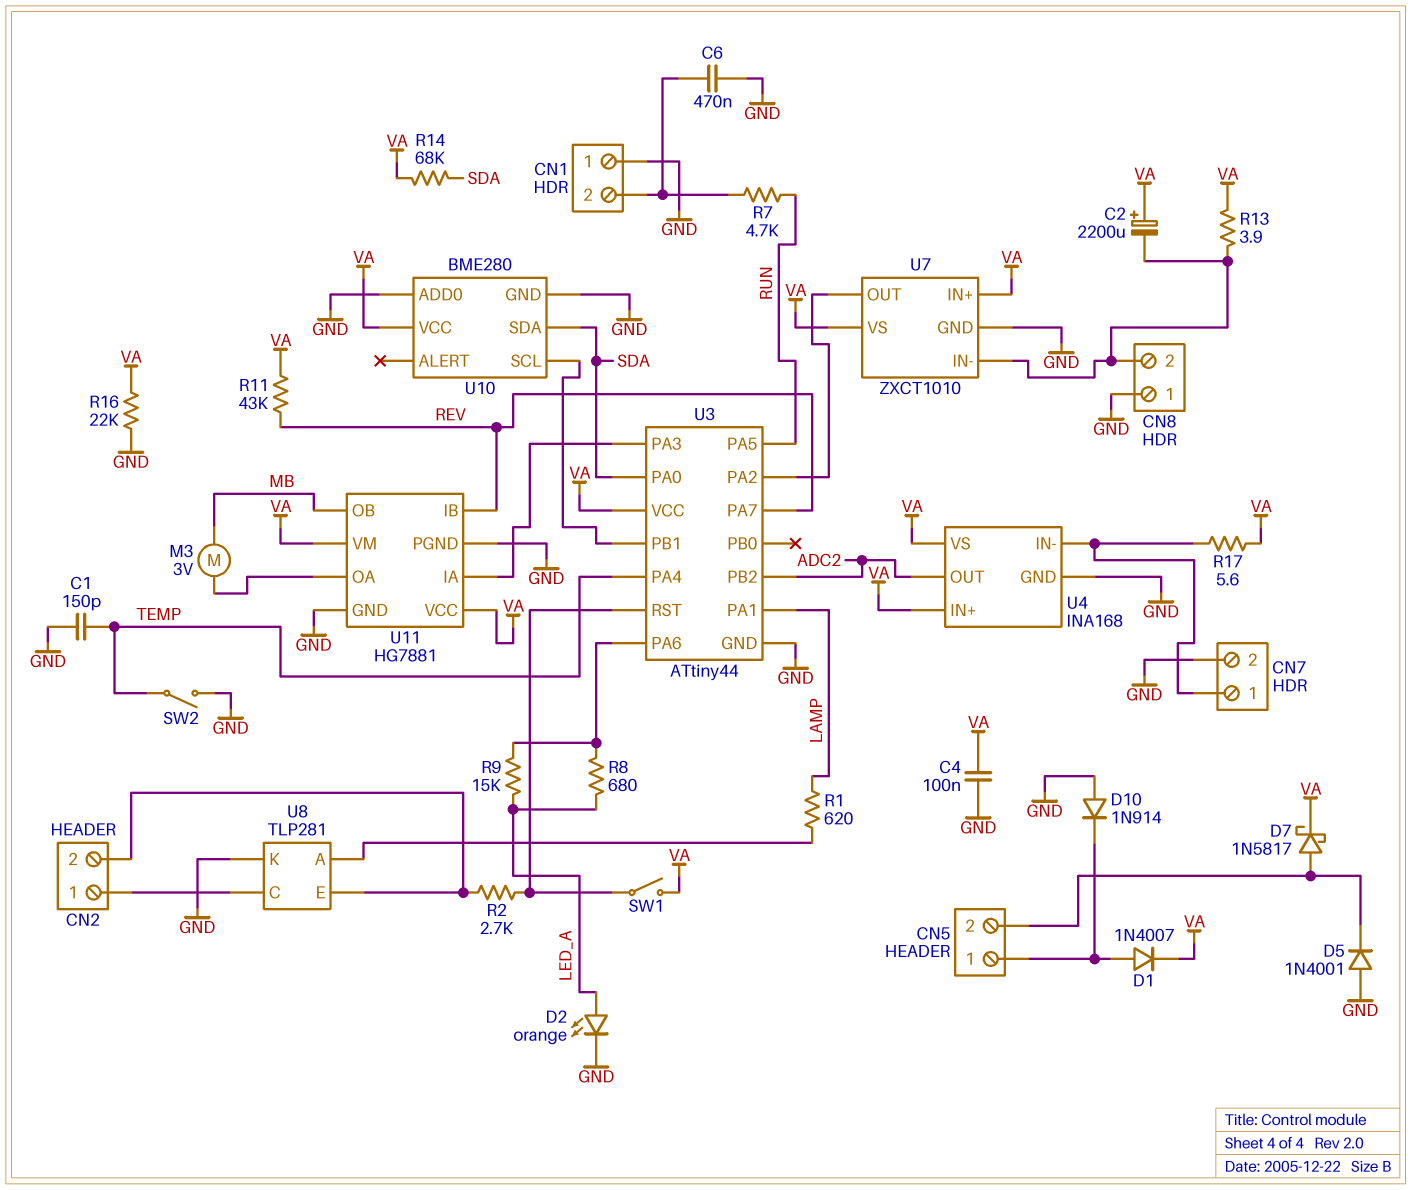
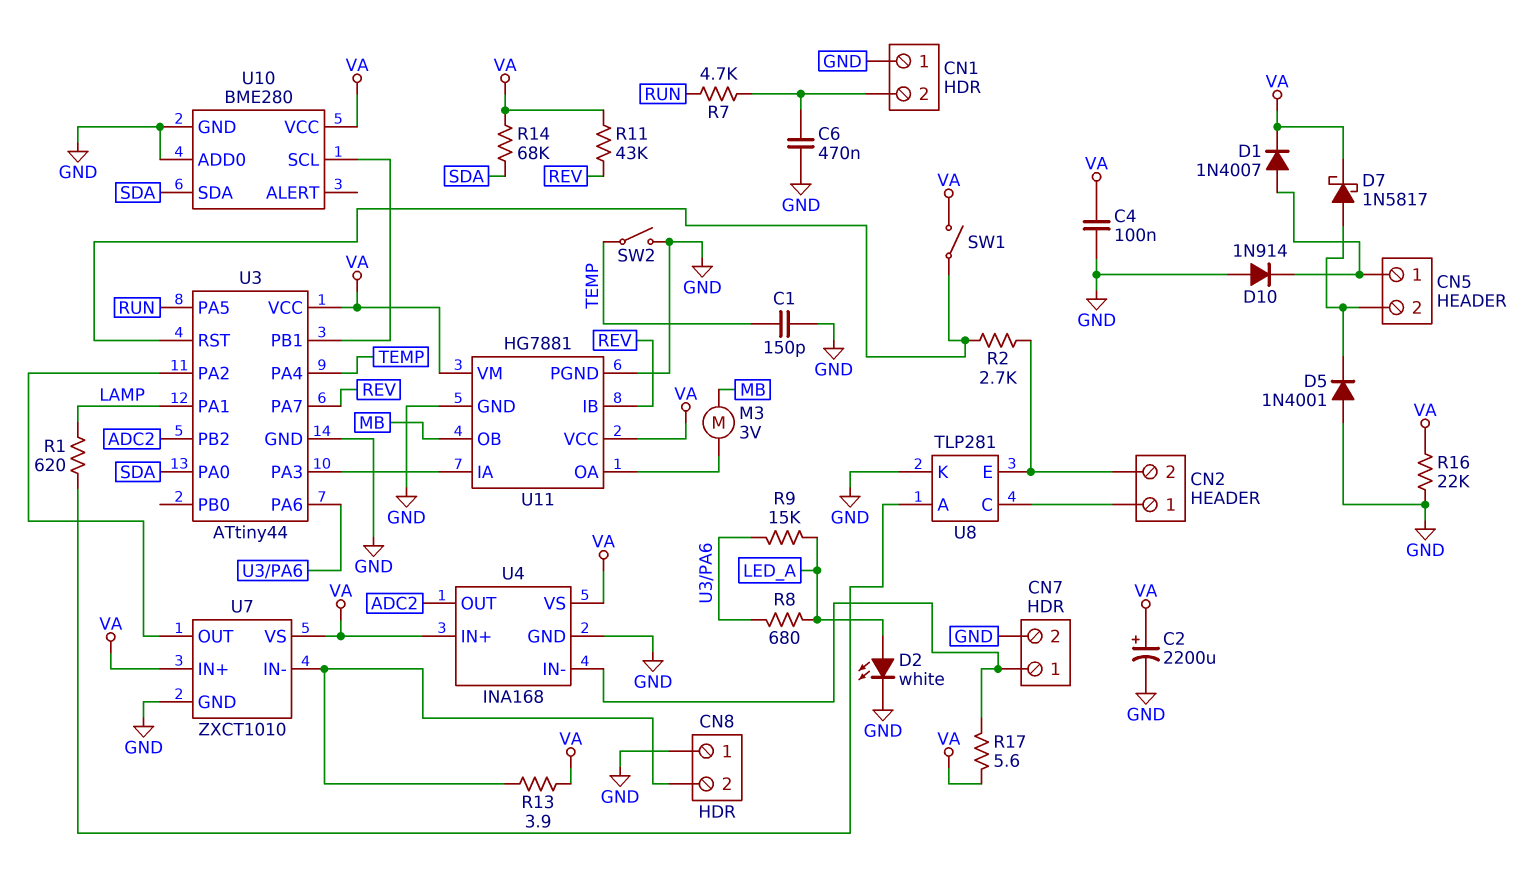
C2: 2200uF (plus VA, minus CN8/2) -> 2200uF (plus VA, minus GND)
D2: LED orange (A LED_A, K GND) -> LED white (A LED_A, K GND)

